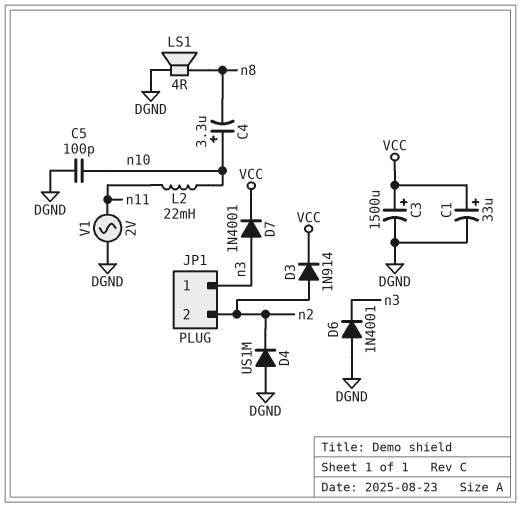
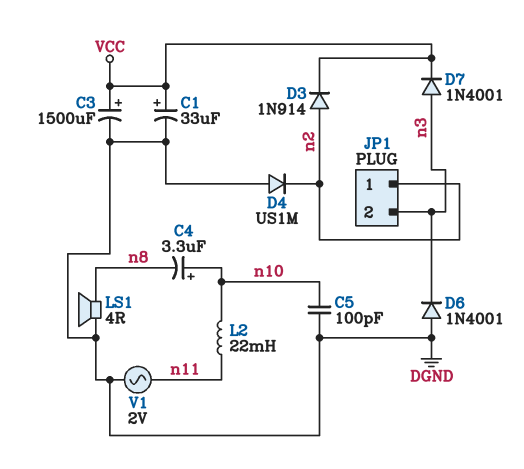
JP1 pin 1: n3 -> n2
JP1 pin 2: n2 -> n3

